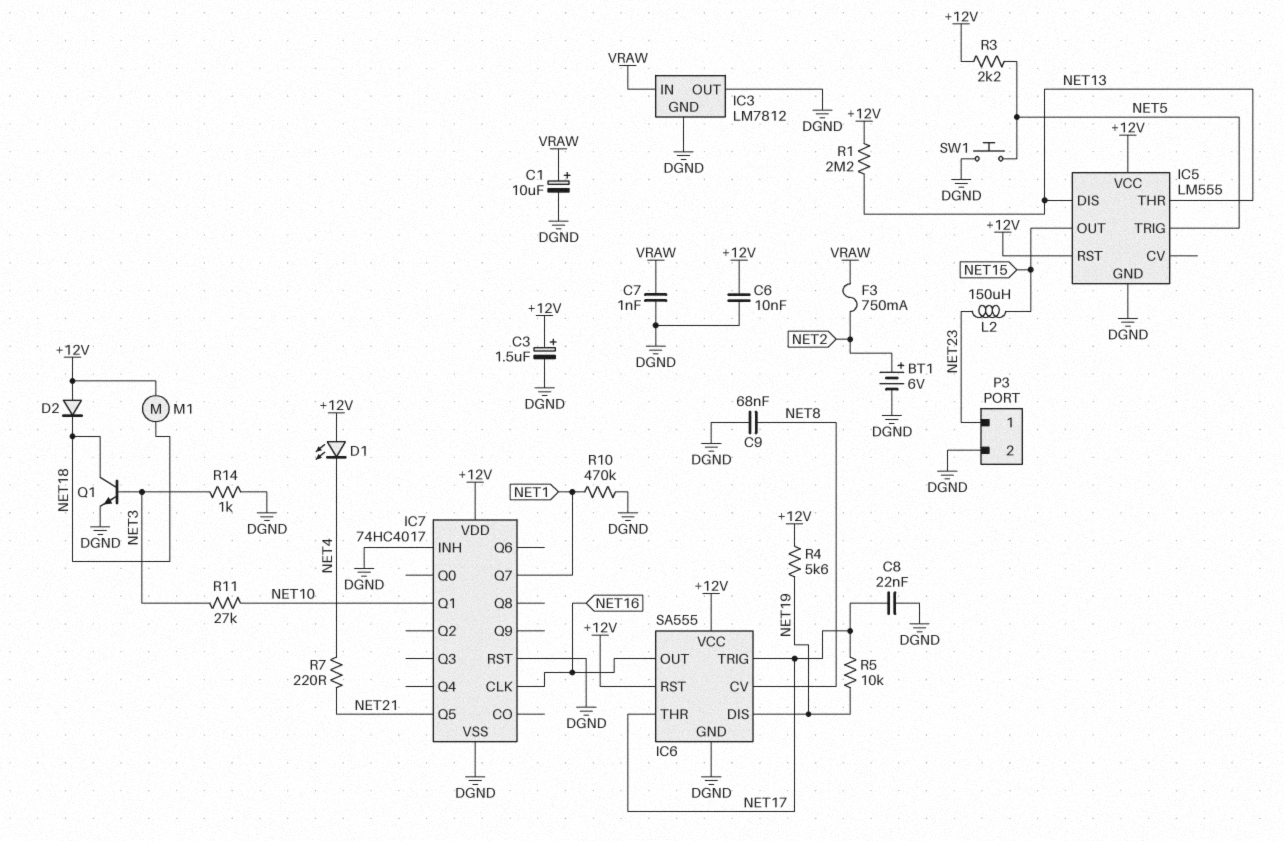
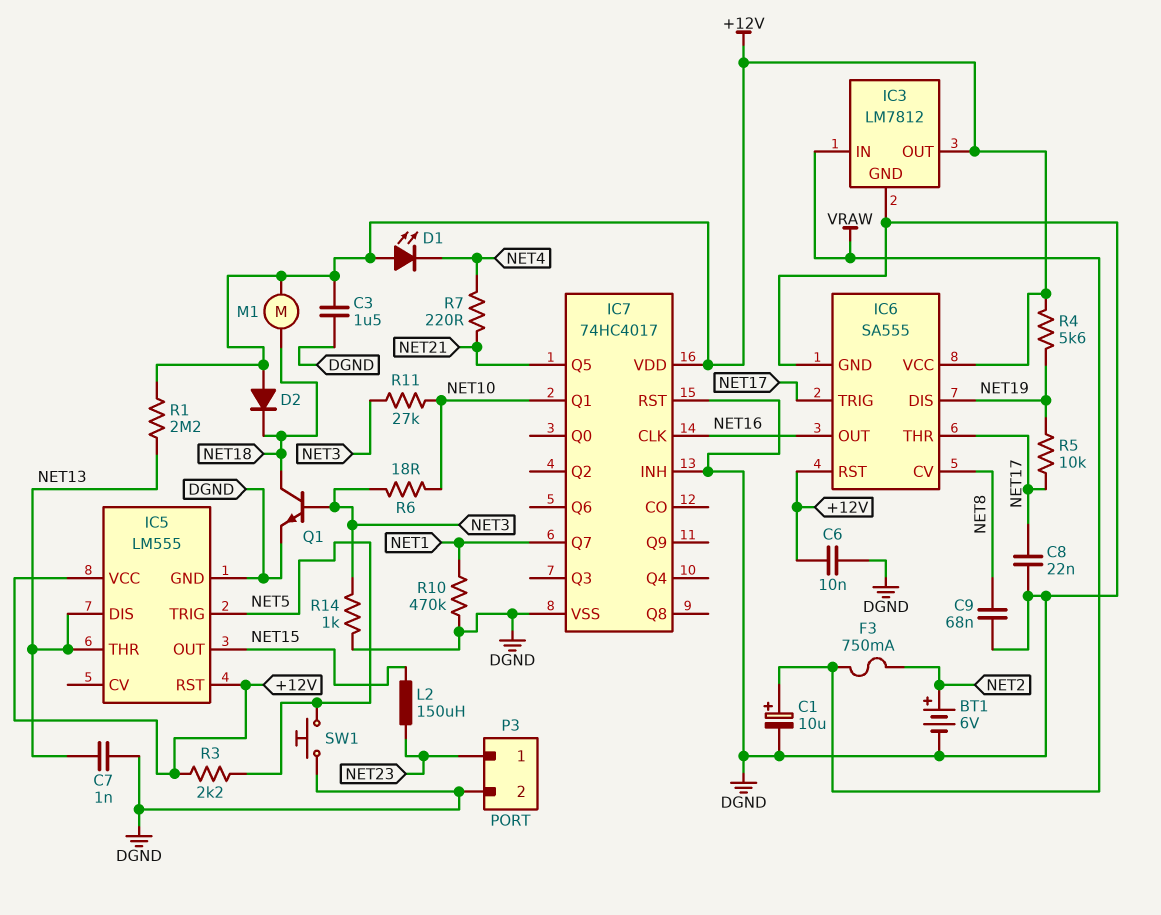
C3: 1.5uF (plus +12V, minus DGND) -> 1.5uF (+12V, DGND)
C7: 1nF (DGND, VRAW) -> 1nF (DGND, NET13)
IC3 pin OUT: DGND -> +12V
R6: none -> 18 (NET3, NET10)

